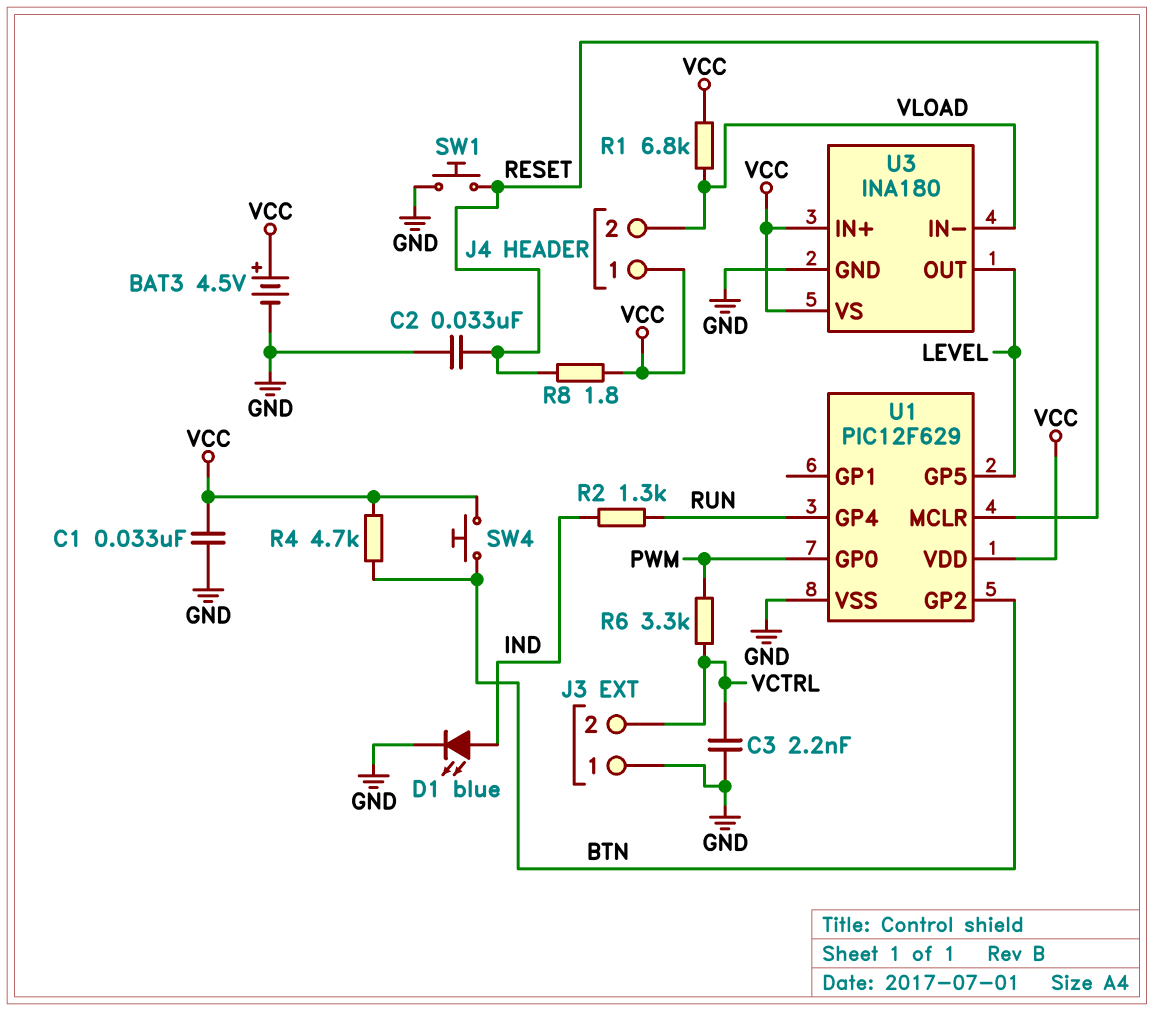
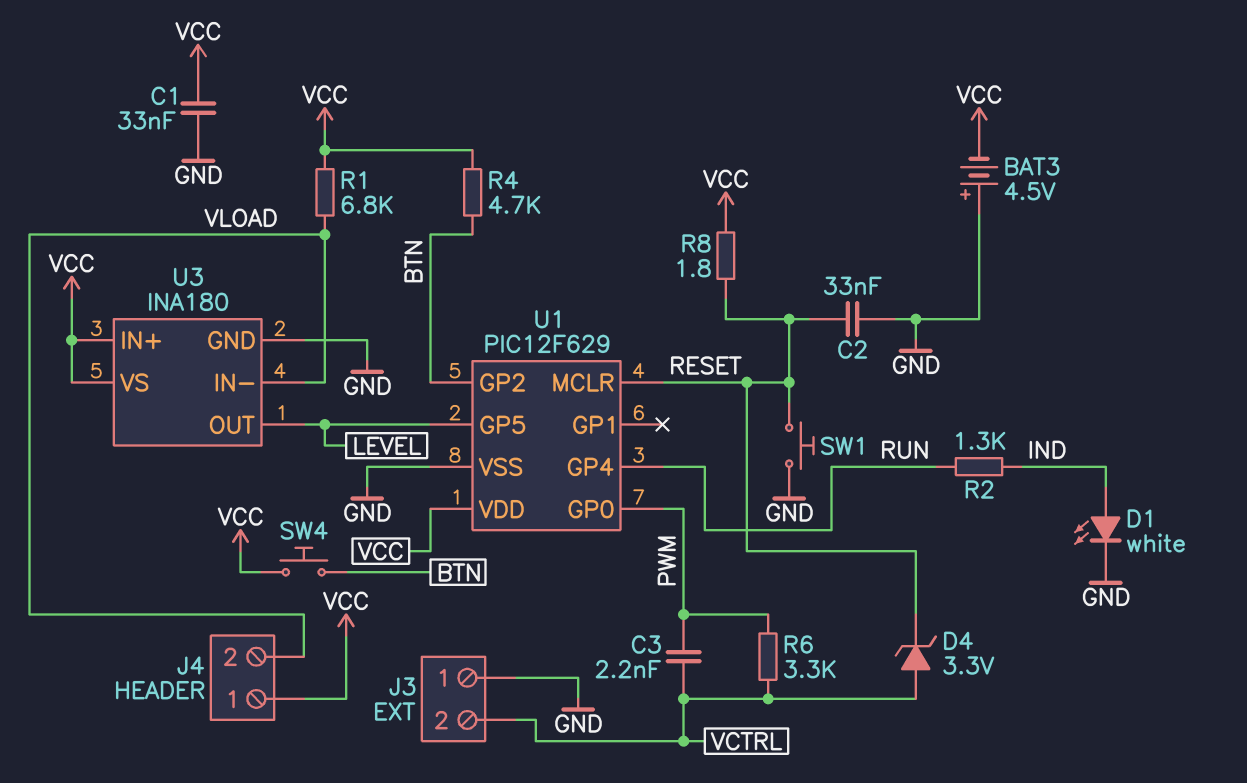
BAT3: 4.5V (plus VCC, minus GND) -> 4.5V (plus GND, minus VCC)
C3: 2.2nF (GND, VCTRL) -> 2.2nF (PWM, VCTRL)
D1: LED blue (A IND, K GND) -> LED white (A IND, K GND)
D4: none -> zener 3.3V (A VCTRL, K RESET)

